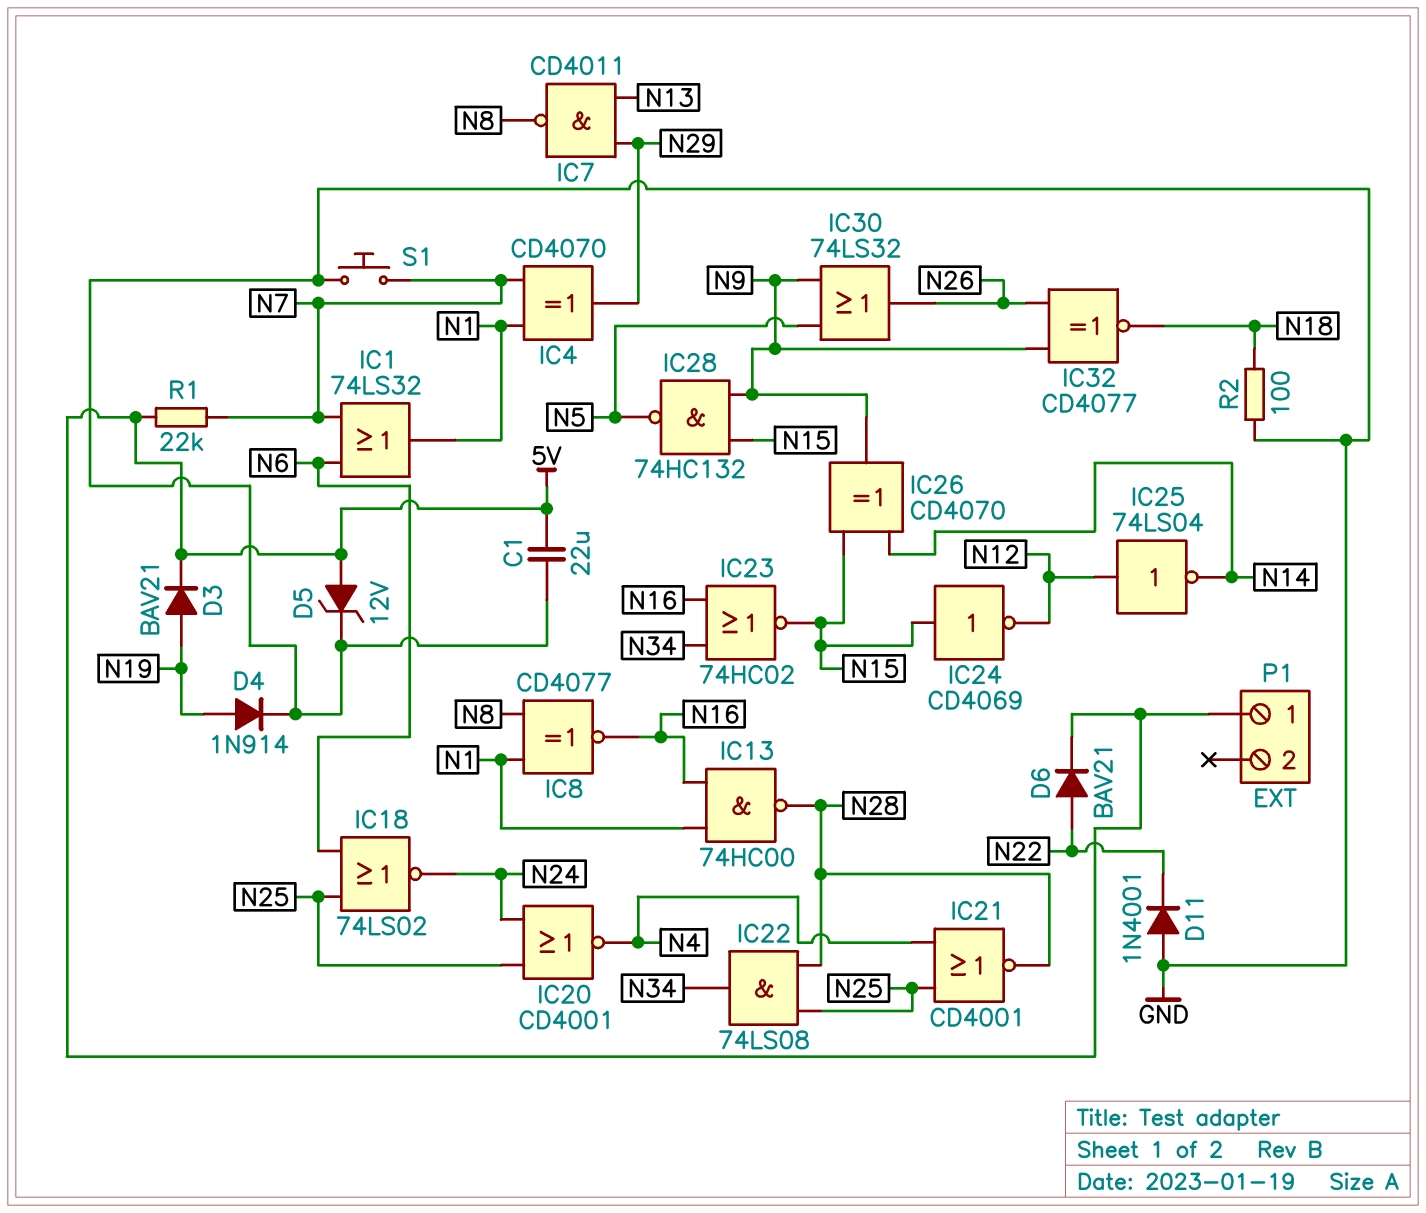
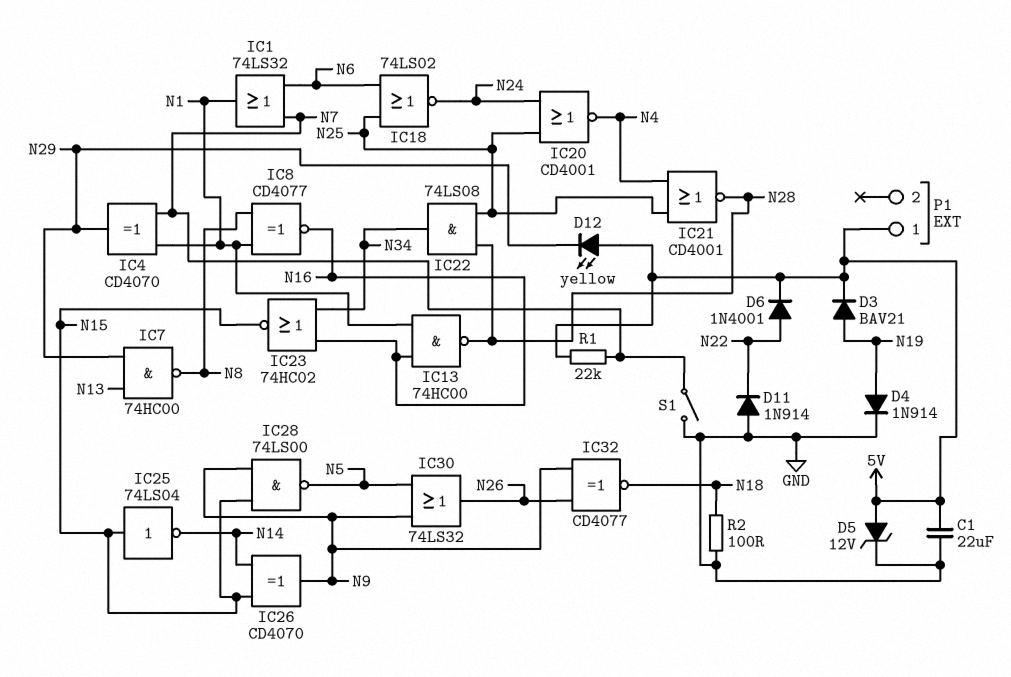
D6: diode BAV21 (A N22, K 5V) -> diode 1N4001 (A N22, K 5V)
D11: diode 1N4001 (A GND, K N22) -> diode 1N914 (A GND, K N22)
D12: none -> LED yellow (A 5V, K N29)
IC7: NAND CD4011 (in N13, in N29, out N8) -> NAND 74HC00 (in N13, in N29, out N8)
IC24: NOT CD4069 (in N15, out N12) -> none
IC25: NOT 74LS04 (in N12, out N14) -> NOT 74LS04 (in N15, out N14)
IC28: NAND 74HC132 (in N9, in N15, out N5) -> NAND 74LS00 (in N9, in N15, out N5)
S1: button (GND, N7) -> switch (GND, N7)

